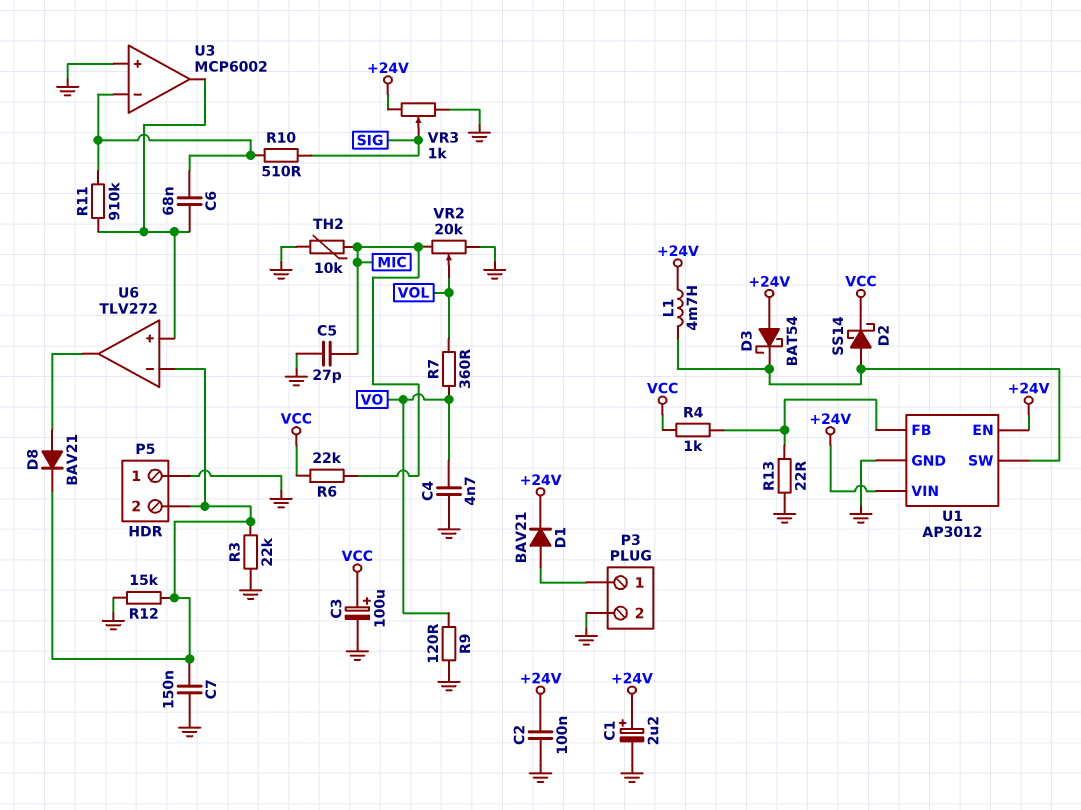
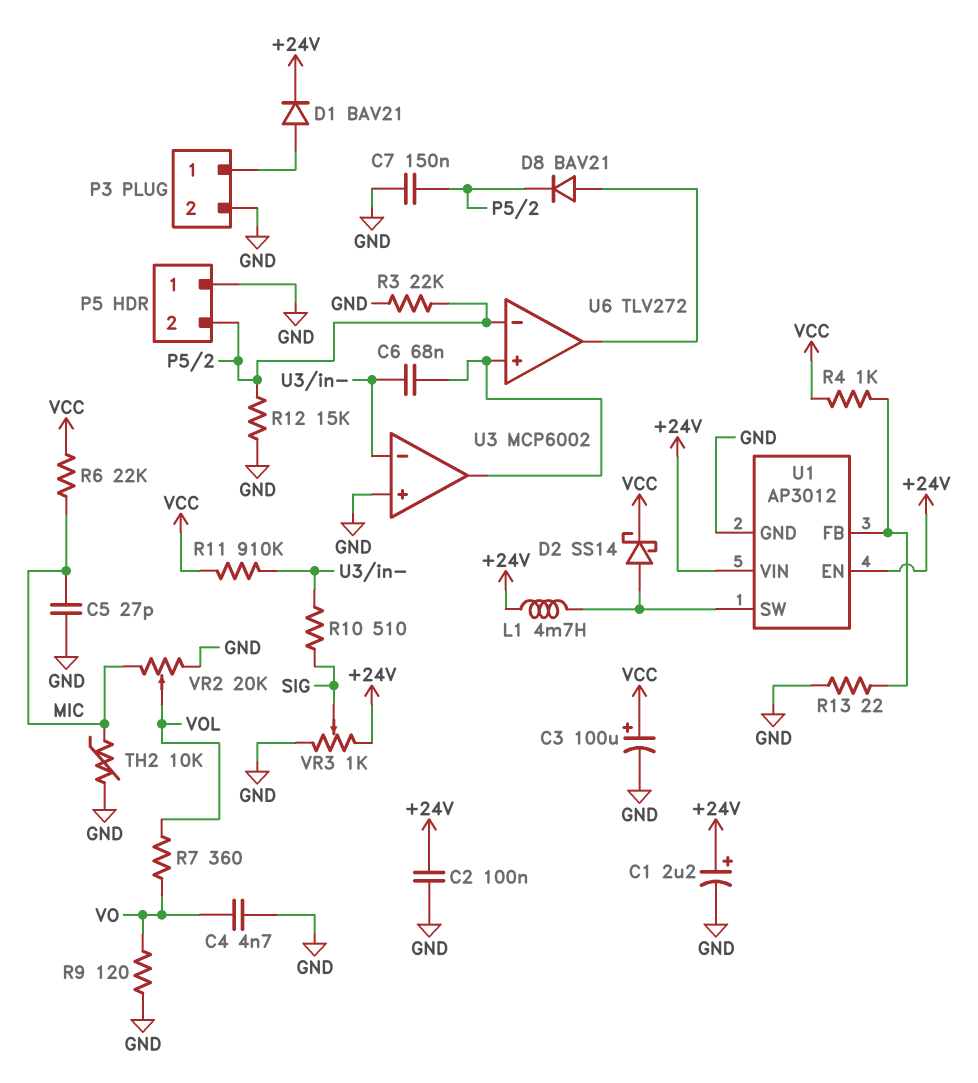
D3: schottky BAT54 (A +24V, K U1/SW) -> none
R11: 910k (U3/in-, U3/out) -> 910k (U3/in-, VCC)

